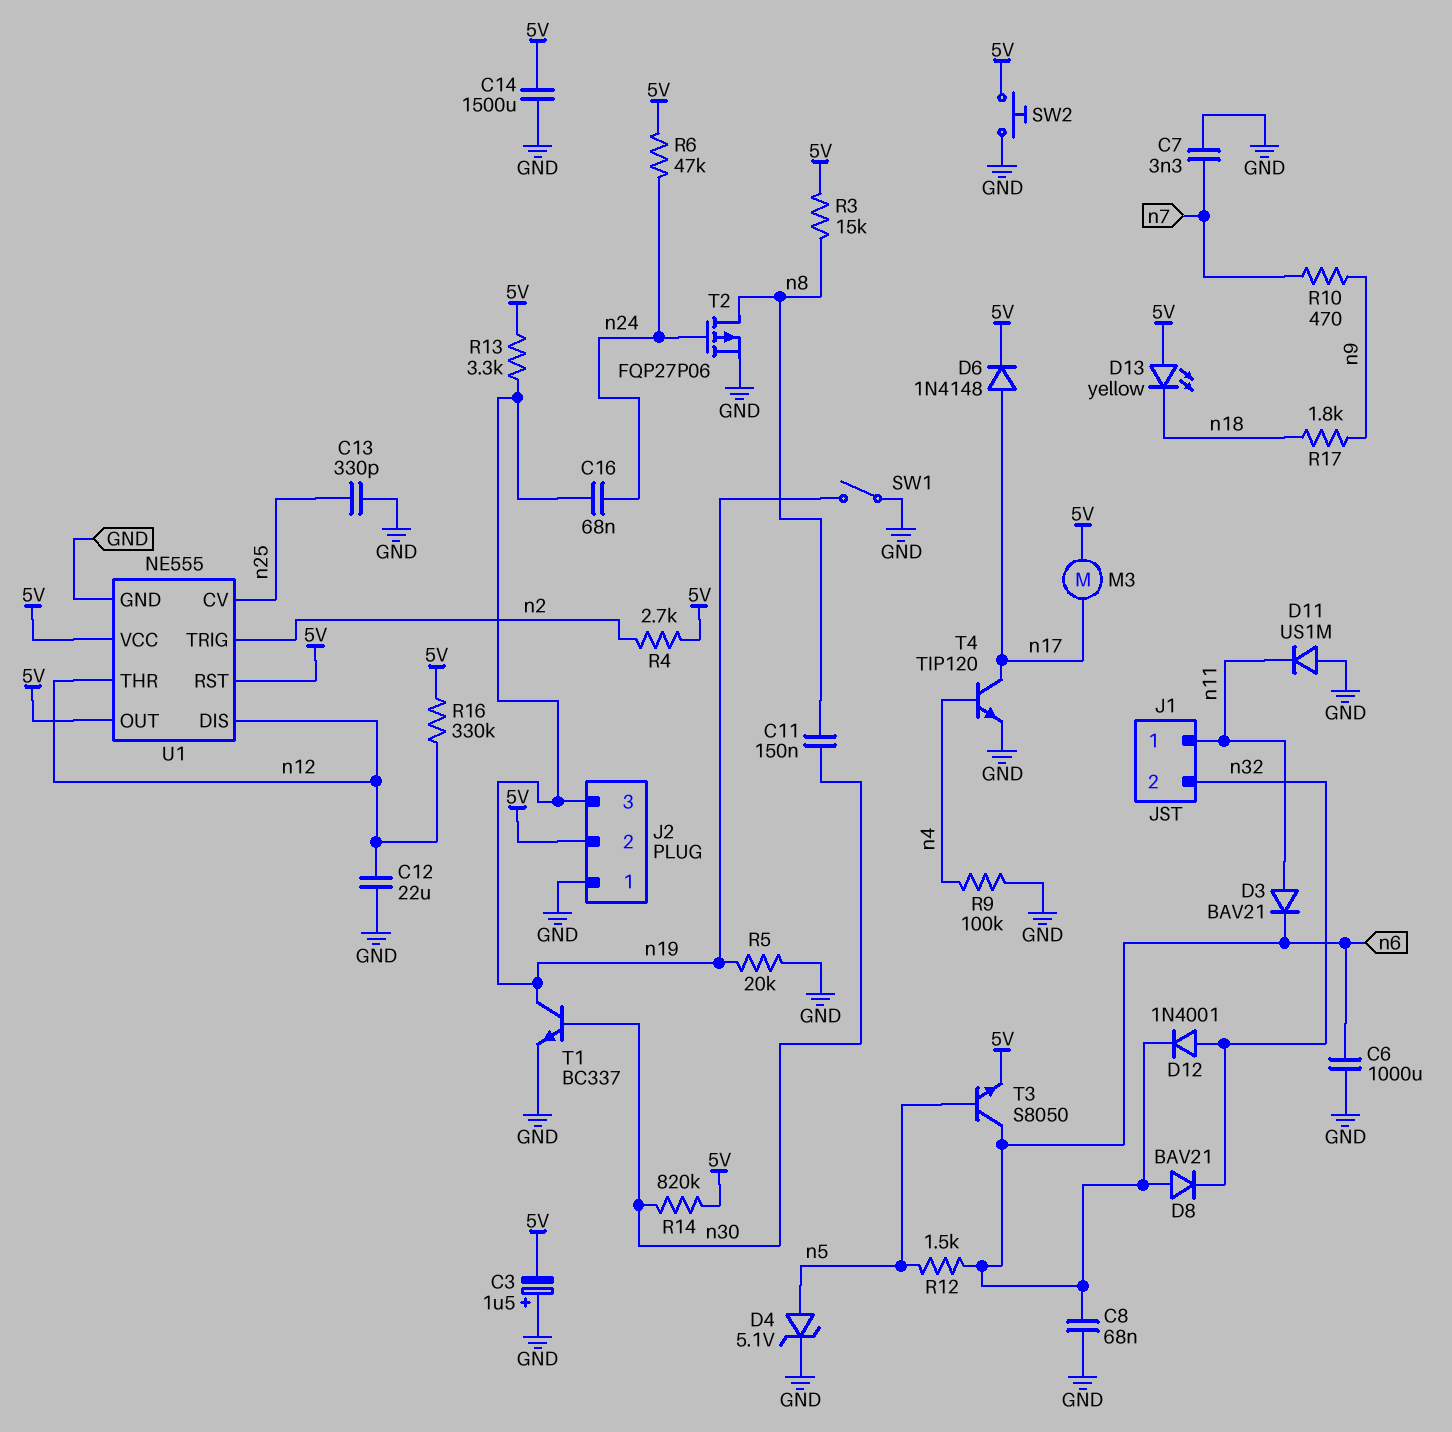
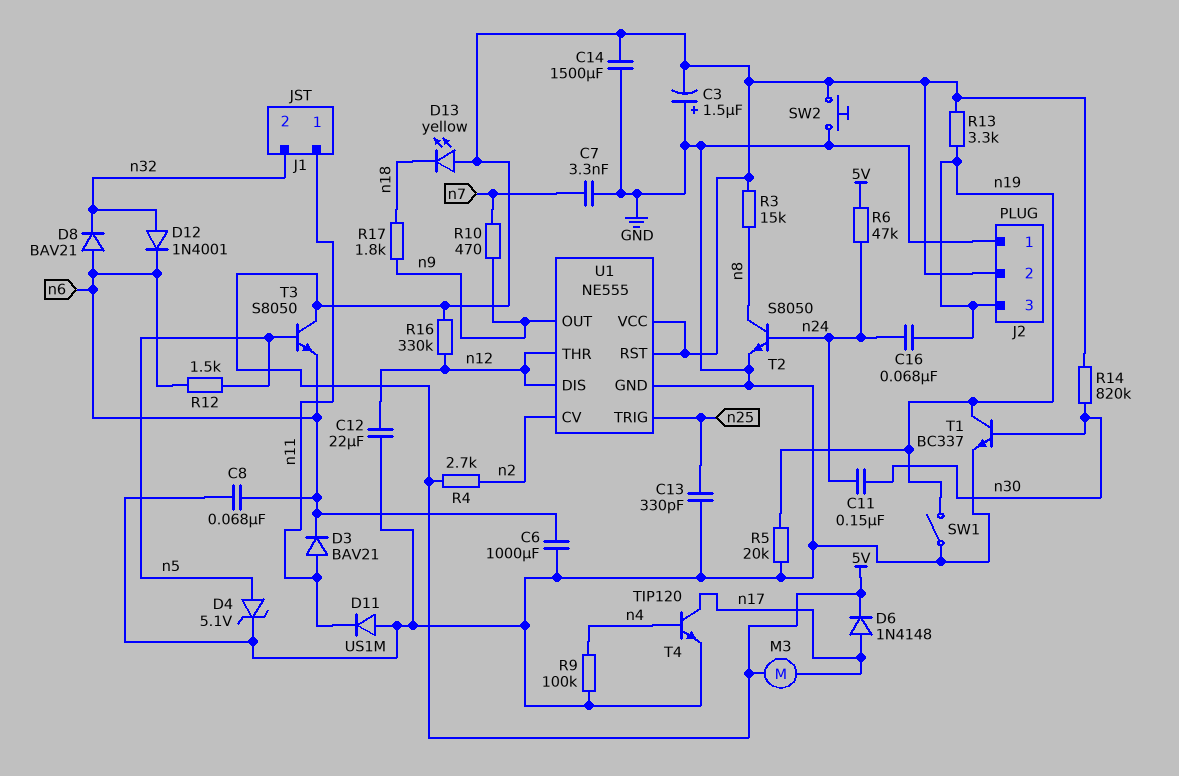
C11: 150nF (n8, n30) -> 150nF (n24, n30)
T2: PMOS FQP27P06 (G n24, D n8, S GND) -> NPN S8050 (B n24, C n8, E GND)
T3: NPN S8050 (B n5, C n6, E 5V) -> NPN S8050 (B n5, C 5V, E n6)
U1 pin CV: n25 -> n2
U1 pin OUT: 5V -> n9
U1 pin TRIG: n2 -> n25

